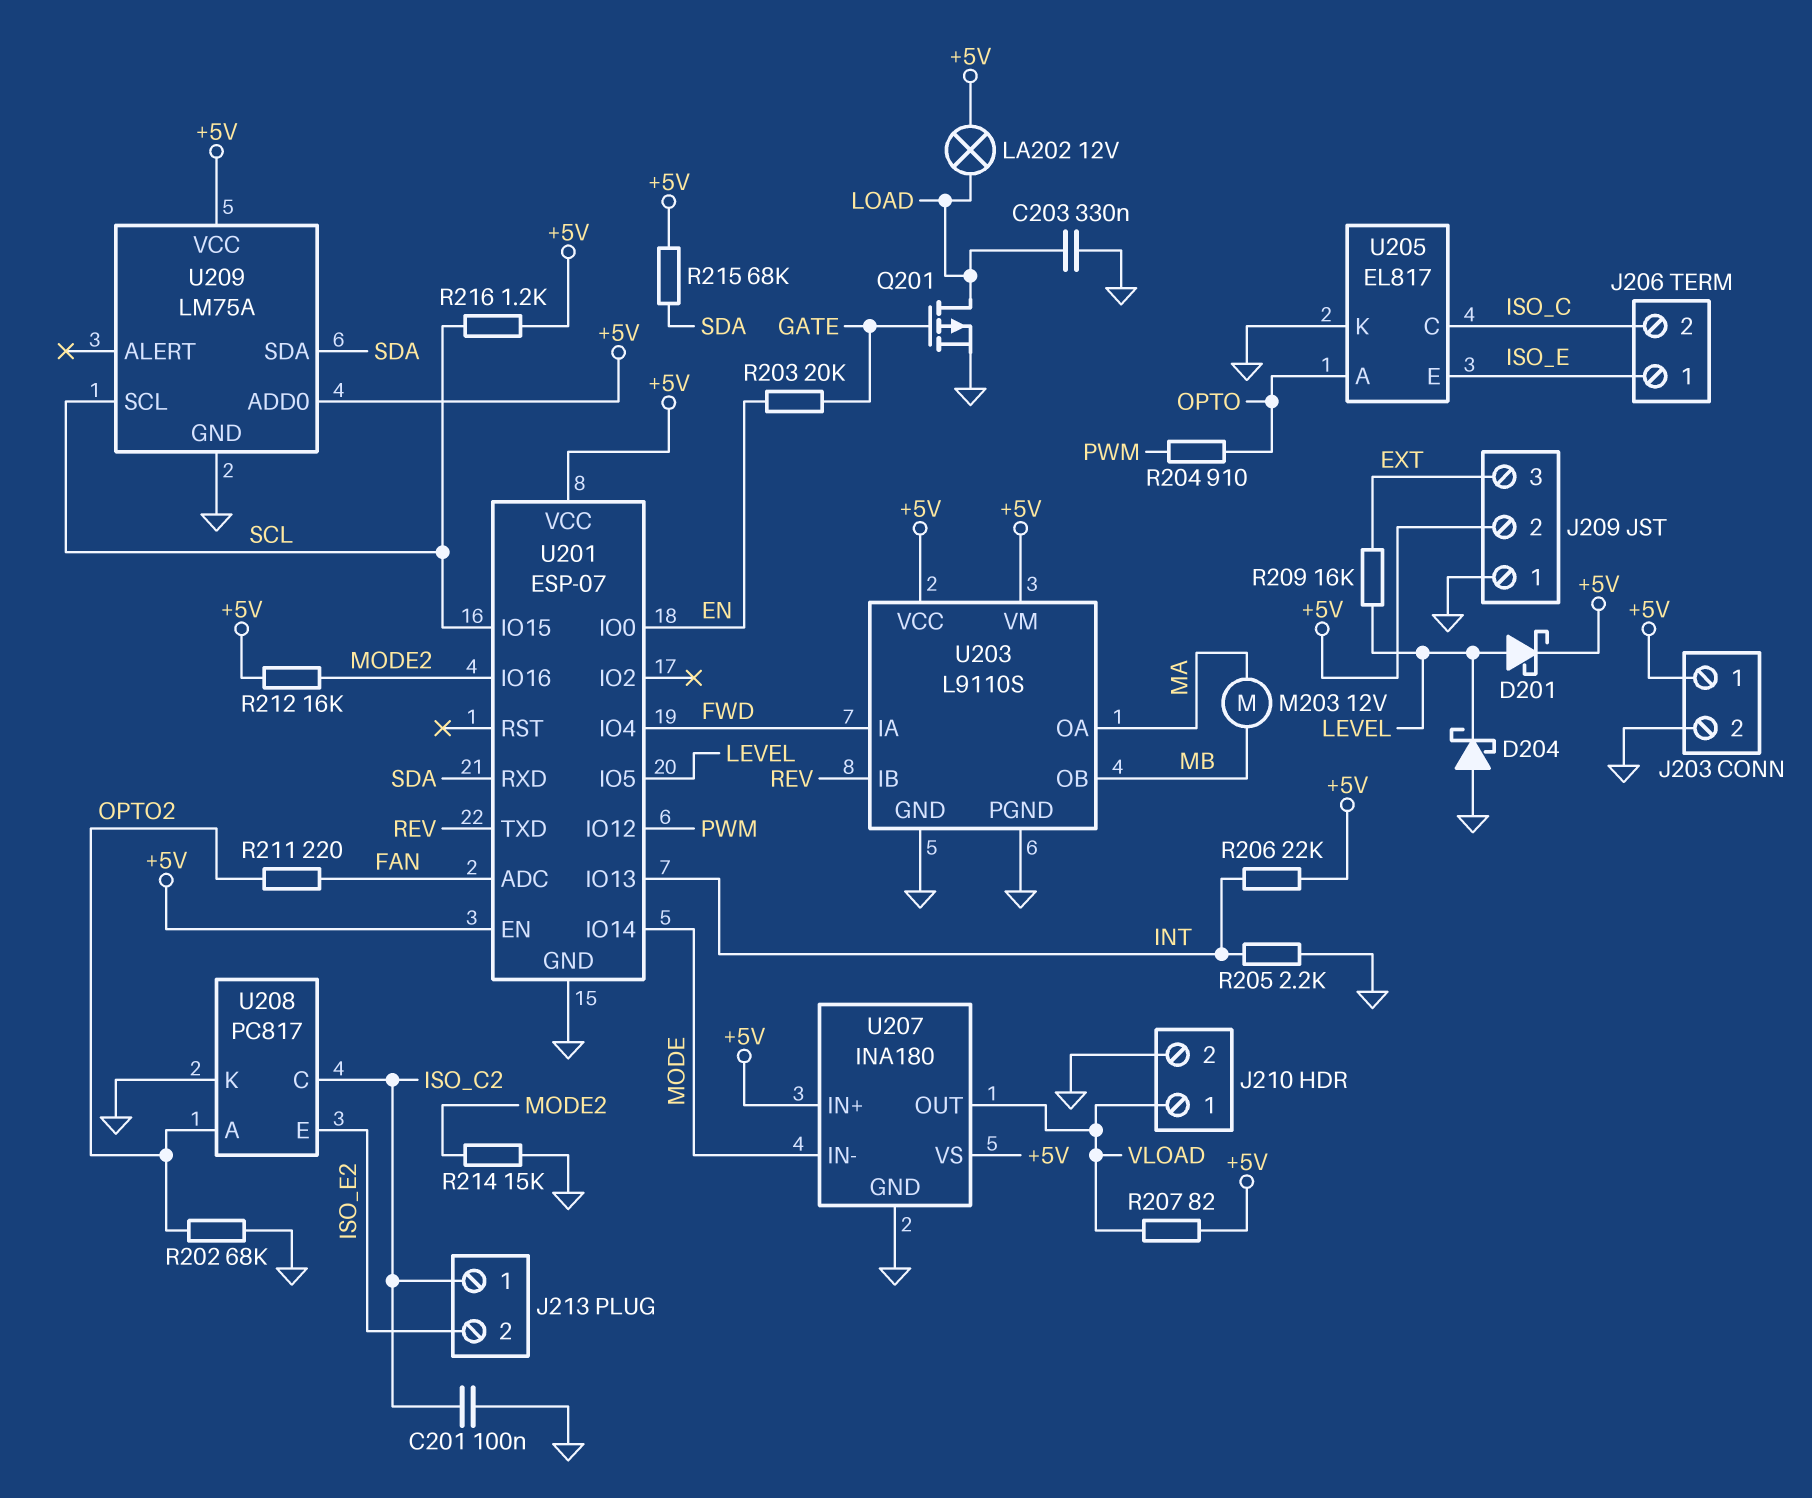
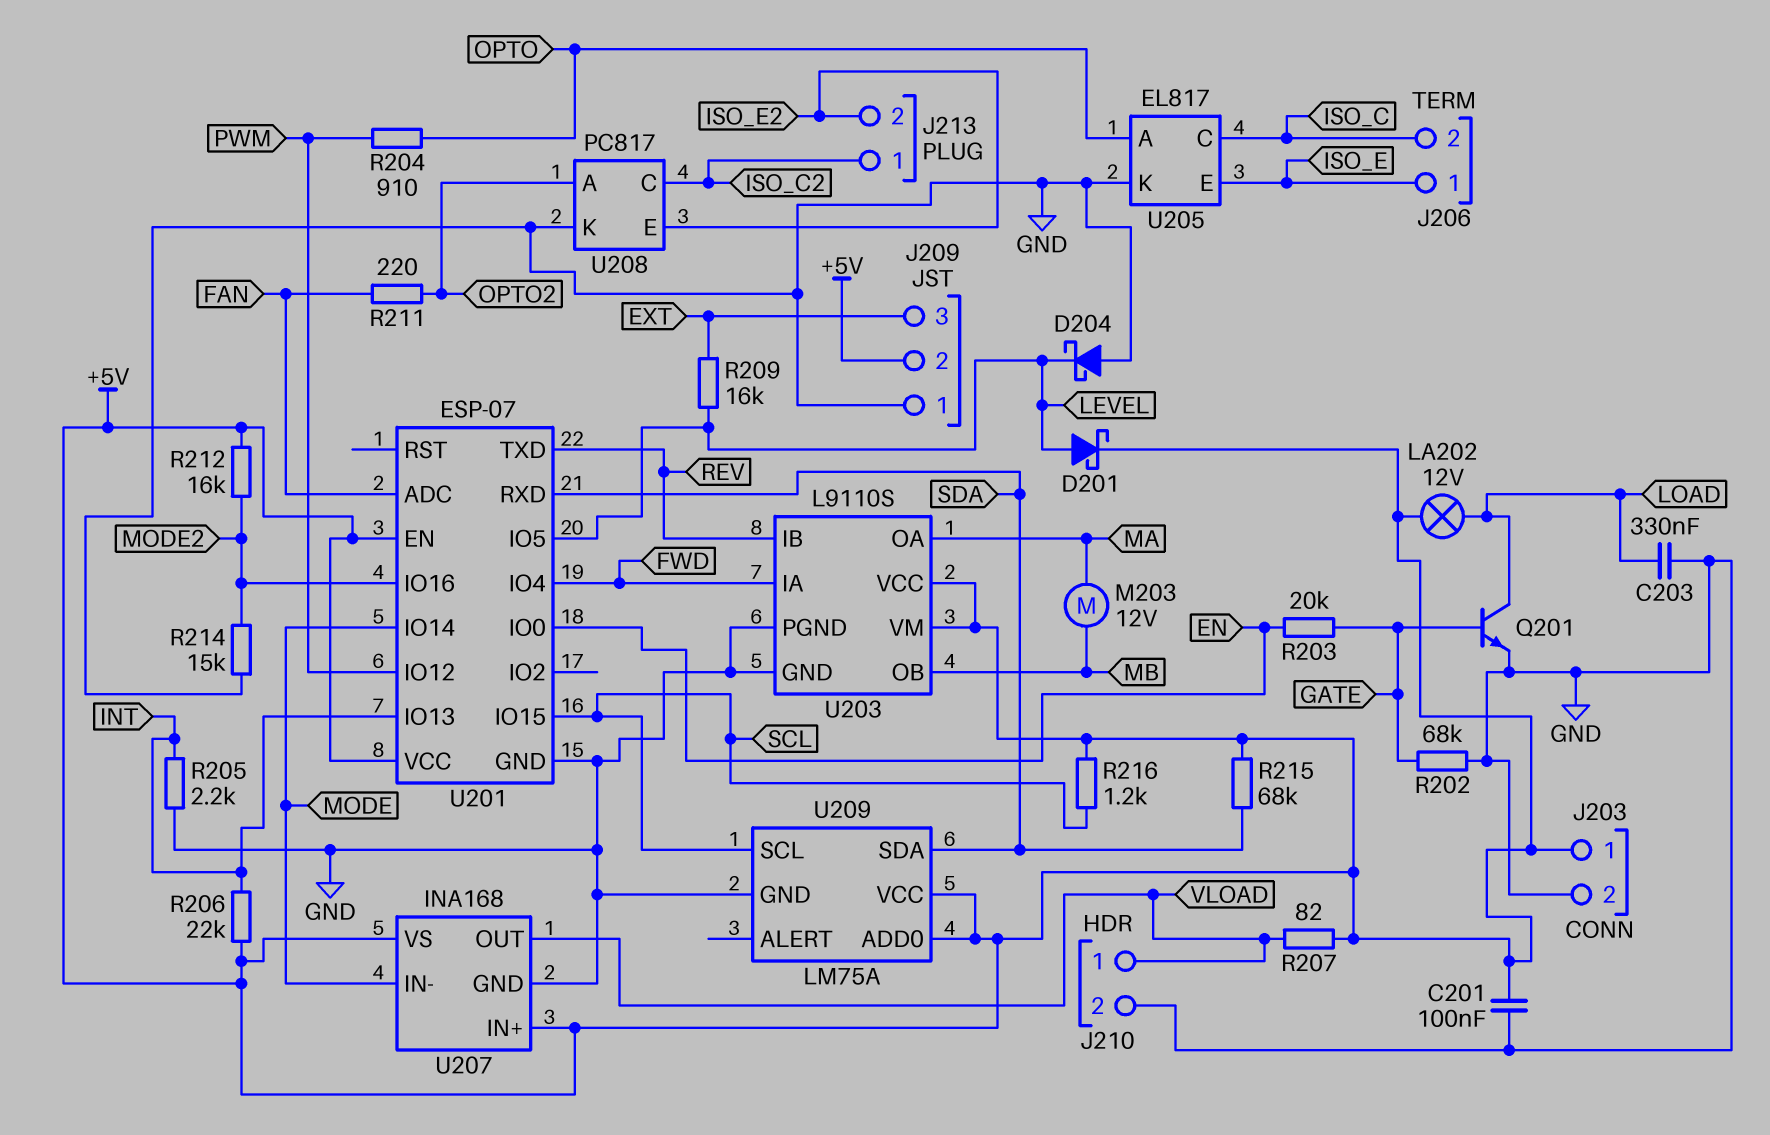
C201: 100nF (GND, ISO_C2) -> 100nF (+5V, GND)
Q201: PMOS (G GATE, D LOAD, S GND) -> NPN (B GATE, C LOAD, E GND)
R202: 68k (GND, OPTO2) -> 68k (GATE, GND)
U207: INA180 -> INA168

